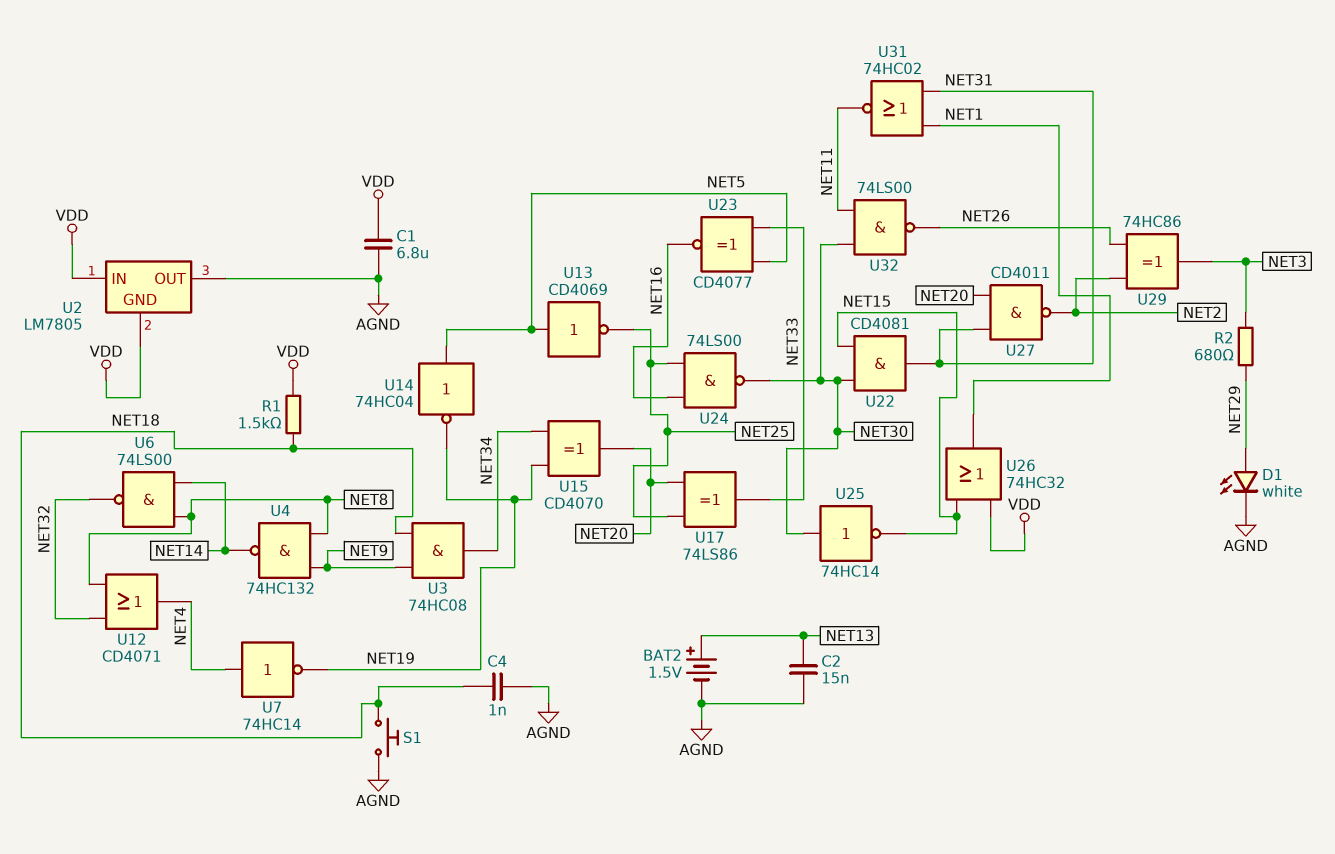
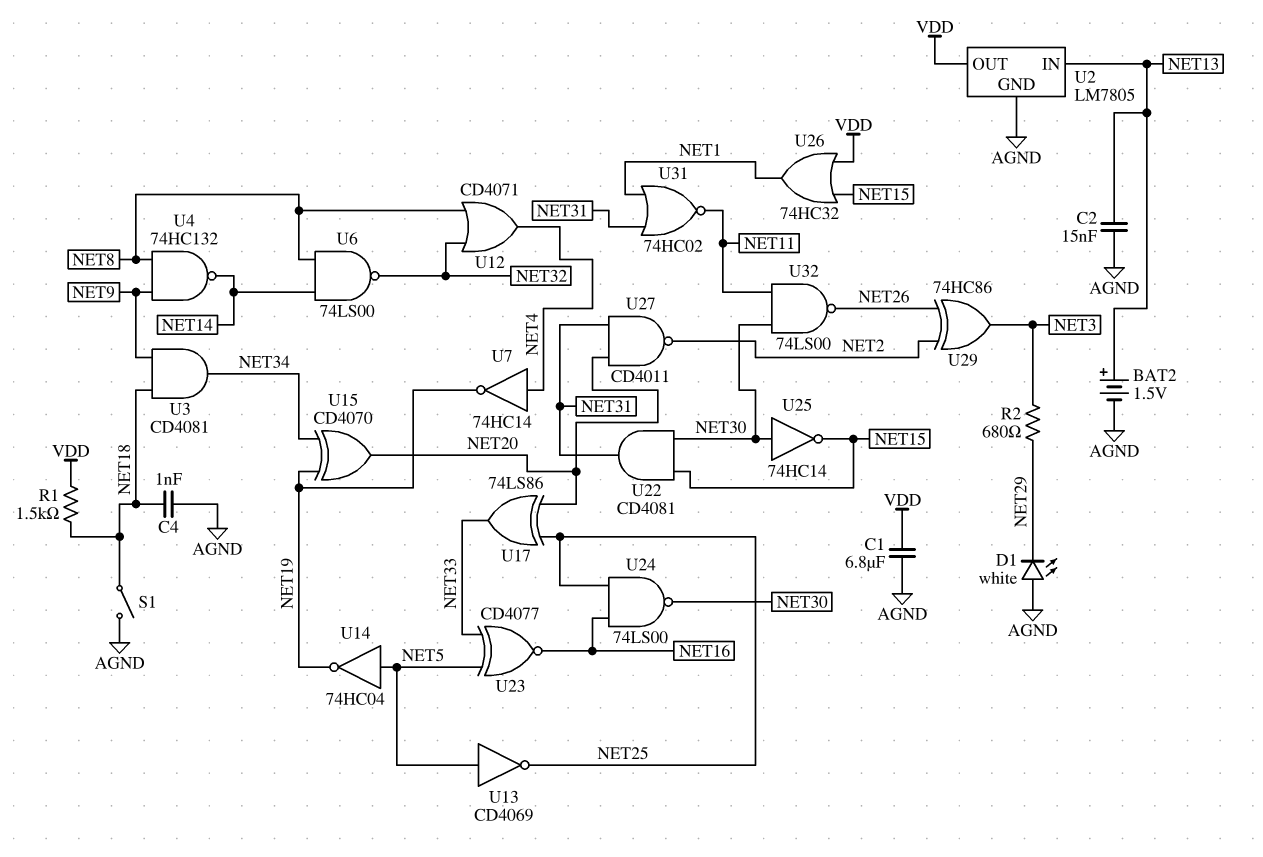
D1: LED white (A NET29, K AGND) -> LED white (A AGND, K NET29)
S1: button (AGND, NET18) -> switch (AGND, NET18)
U2 pin GND: VDD -> AGND
U2 pin IN: VDD -> NET13
U2 pin OUT: AGND -> VDD
U3: AND 74HC08 (in NET9, in NET18, out NET34) -> AND CD4081 (in NET9, in NET18, out NET34)

